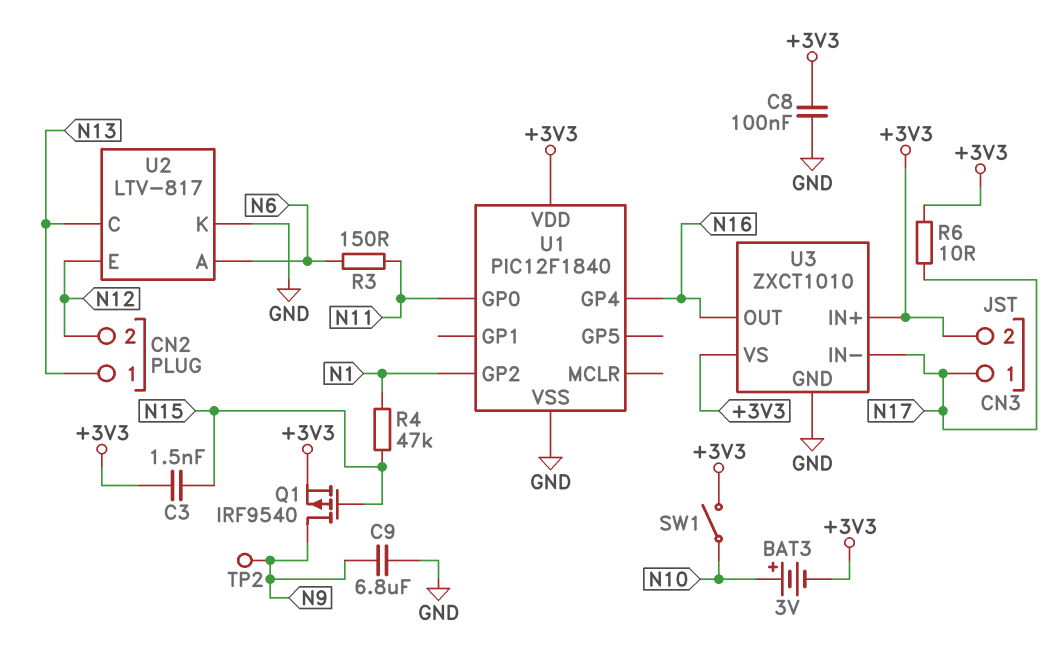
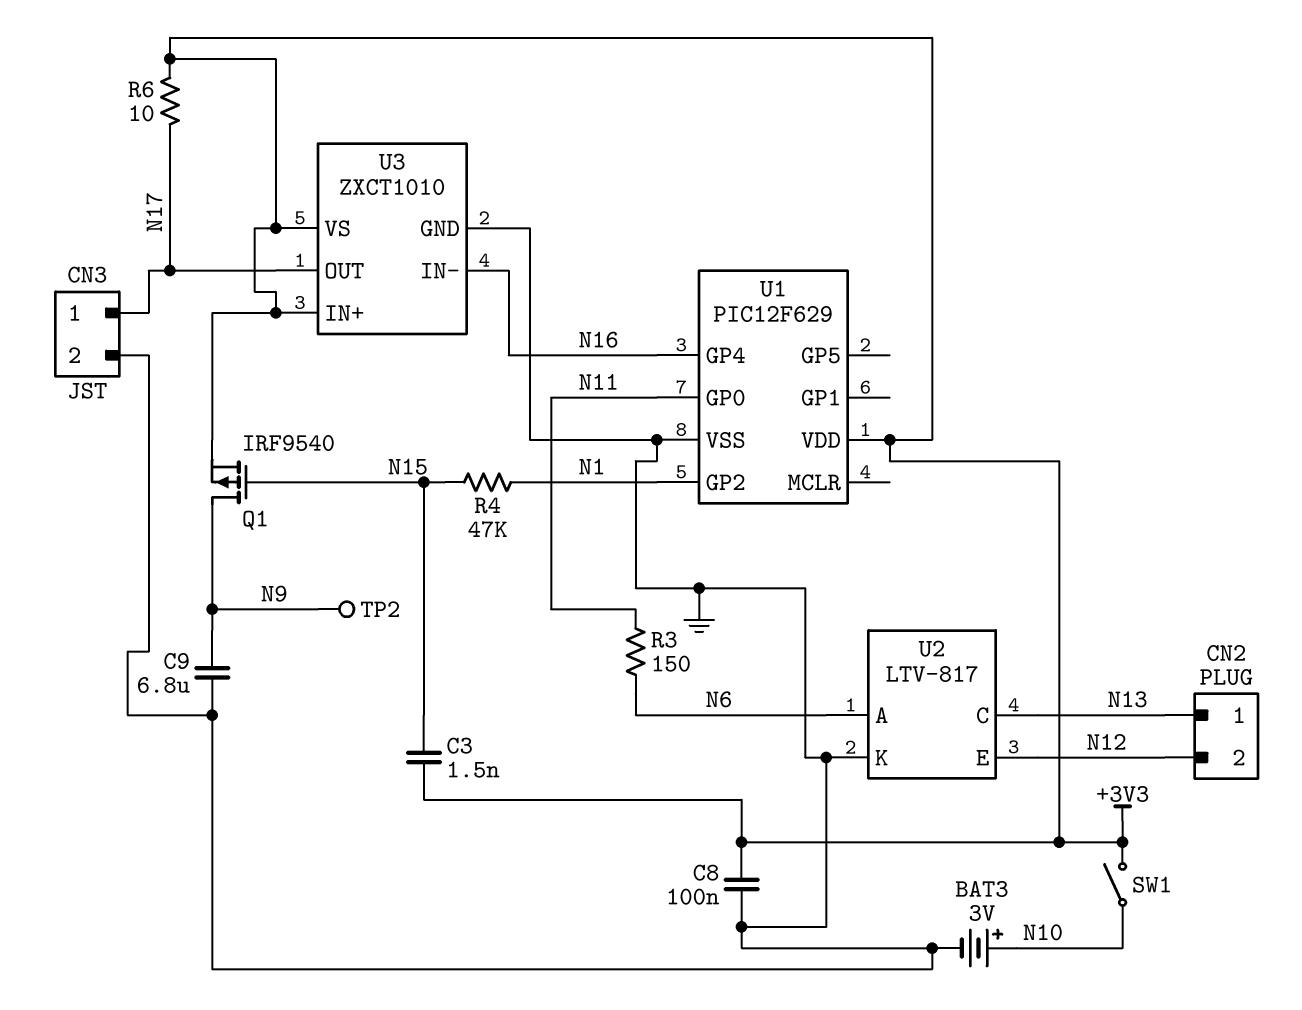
BAT3: 3V (plus N10, minus +3V3) -> 3V (plus N10, minus GND)
CN3 pin 2: +3V3 -> GND
U1: PIC12F1840 -> PIC12F629
U3 pin IN-: N17 -> N16
U3 pin OUT: N16 -> N17

